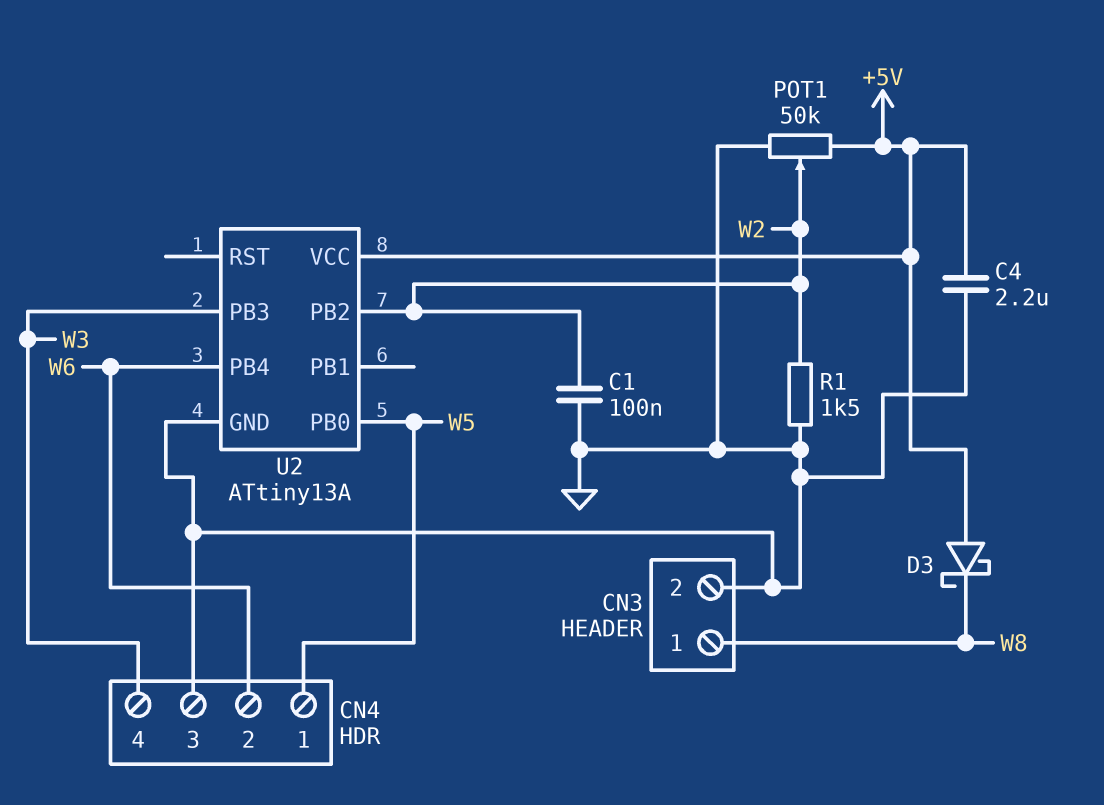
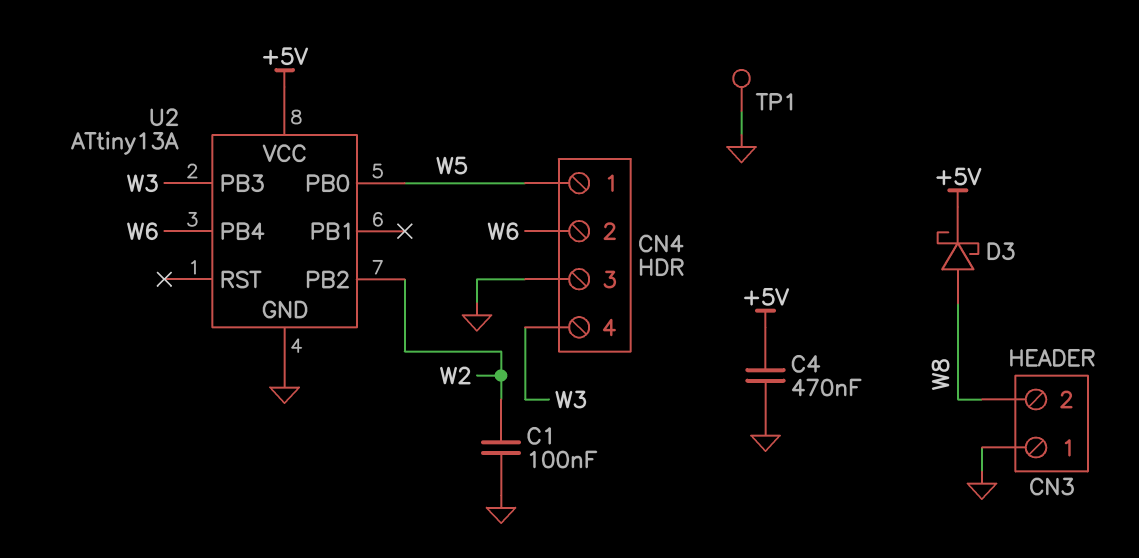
C4: 2.2uF (+5V, GND) -> 470nF (+5V, GND)
CN3 pin 1: W8 -> GND
CN3 pin 2: GND -> W8
D3: schottky (A +5V, K W8) -> schottky (A W8, K +5V)
POT1: 50k (+5V, GND, wiper W2) -> none
R1: 1.5k (GND, W2) -> none
TP1: none -> test point (GND)

